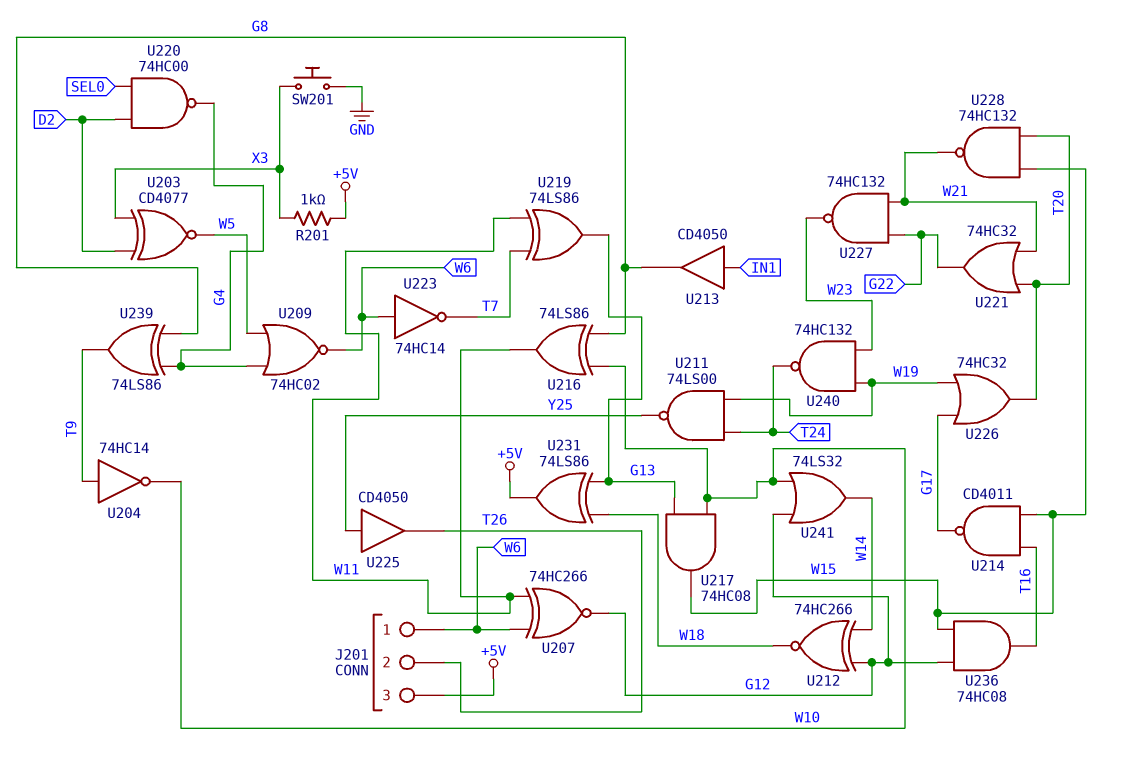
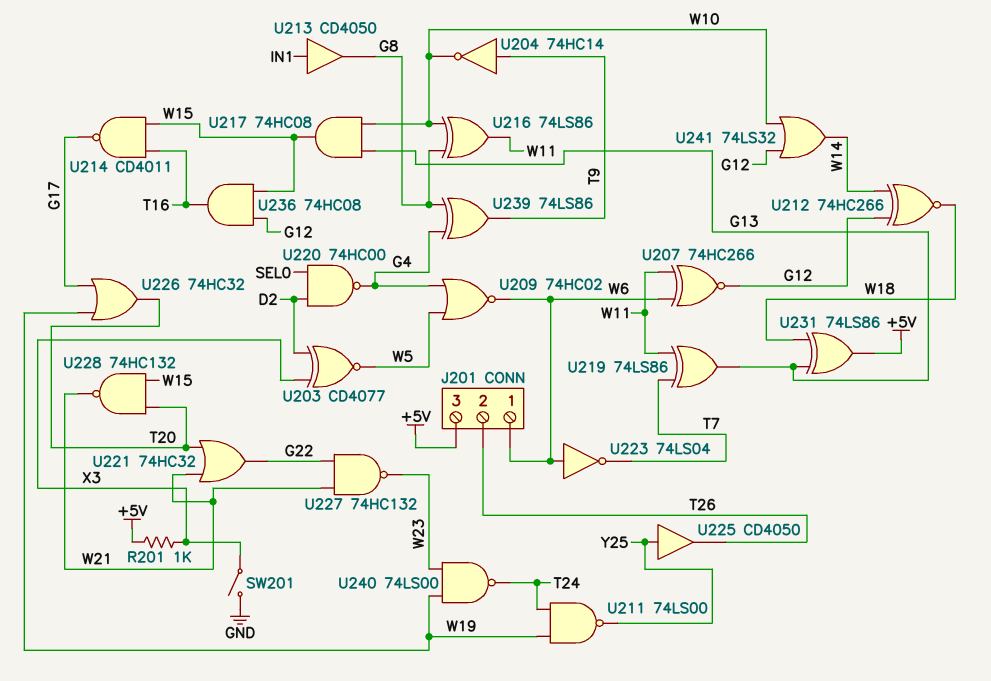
SW201: button (GND, X3) -> switch (GND, X3)
U223: NOT 74HC14 (in W6, out T7) -> NOT 74LS04 (in W6, out T7)
U240: NAND 74HC132 (in W19, in W23, out T24) -> NAND 74LS00 (in W19, in W23, out T24)

